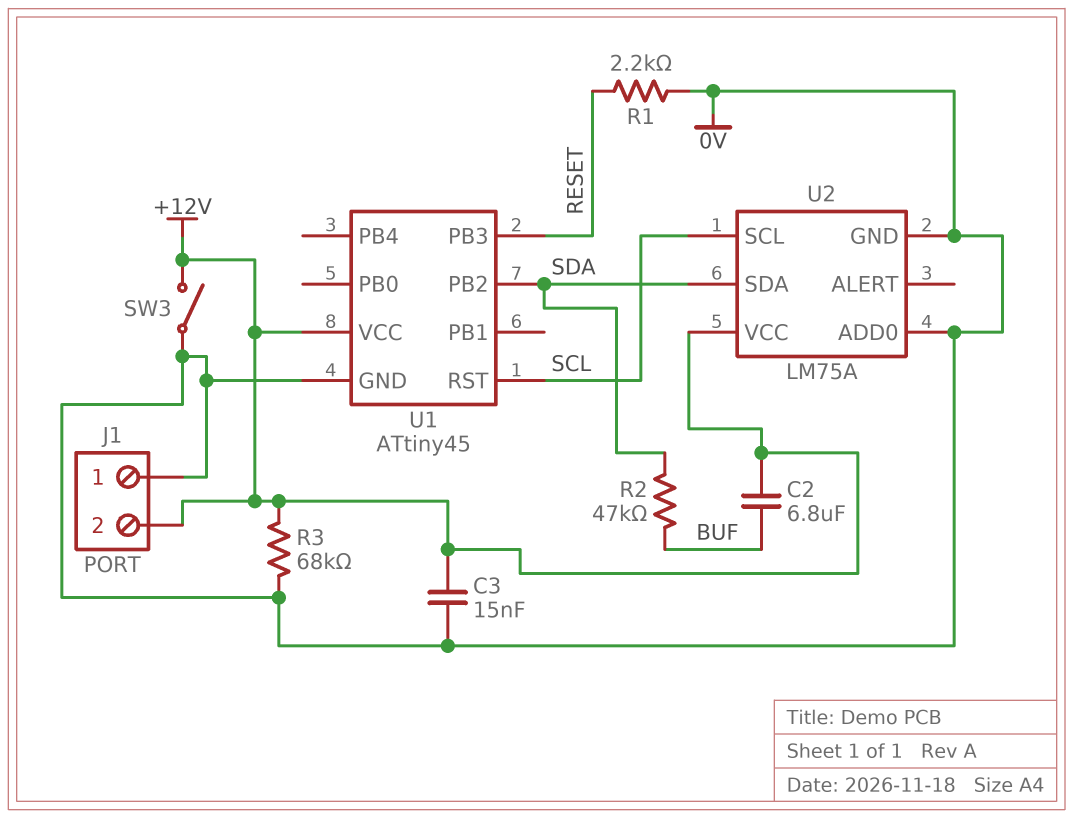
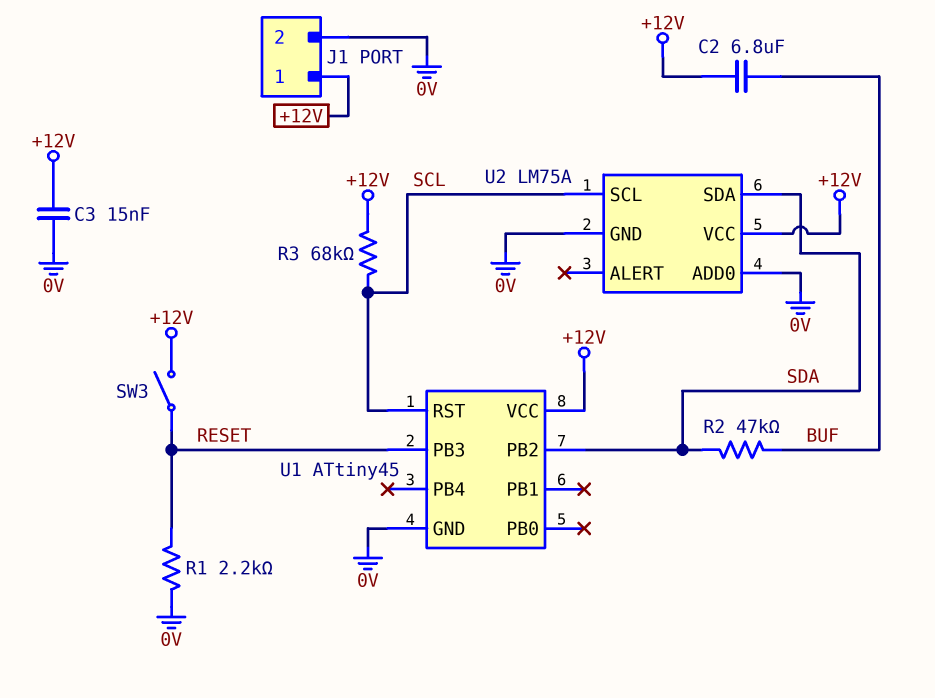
J1 pin 1: 0V -> +12V
J1 pin 2: +12V -> 0V
R3: 68k (+12V, 0V) -> 68k (+12V, SCL)
SW3: switch (+12V, 0V) -> switch (+12V, RESET)

